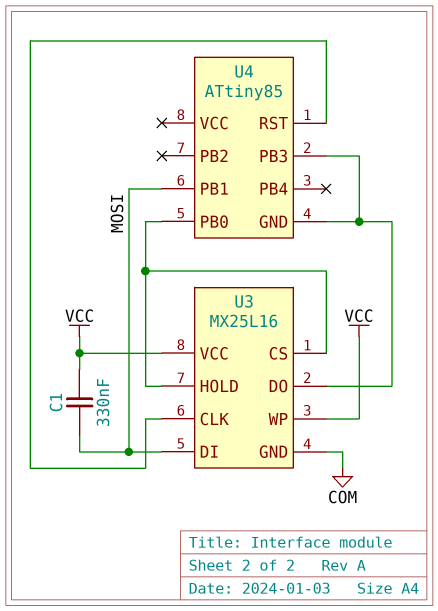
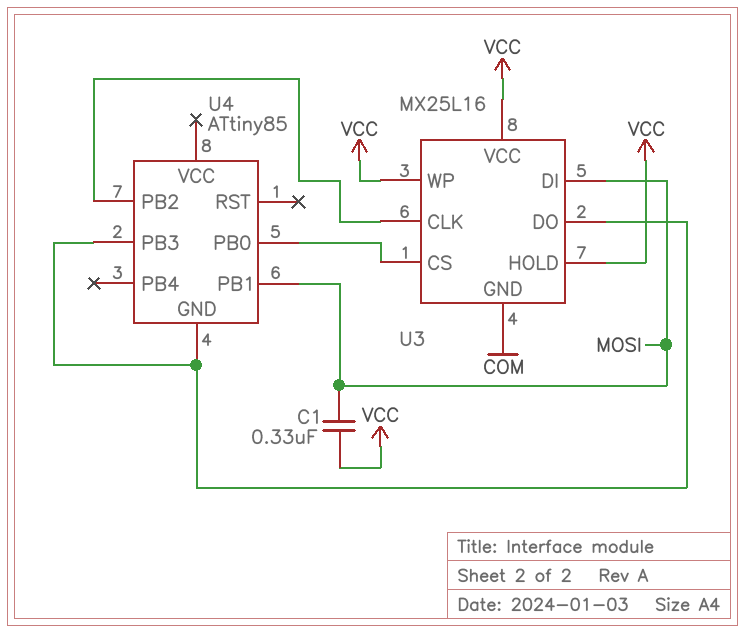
U3 pin HOLD: U3/CS -> VCC
U4 pin PB2: none -> U3/CLK
U4 pin RST: U3/CLK -> none

